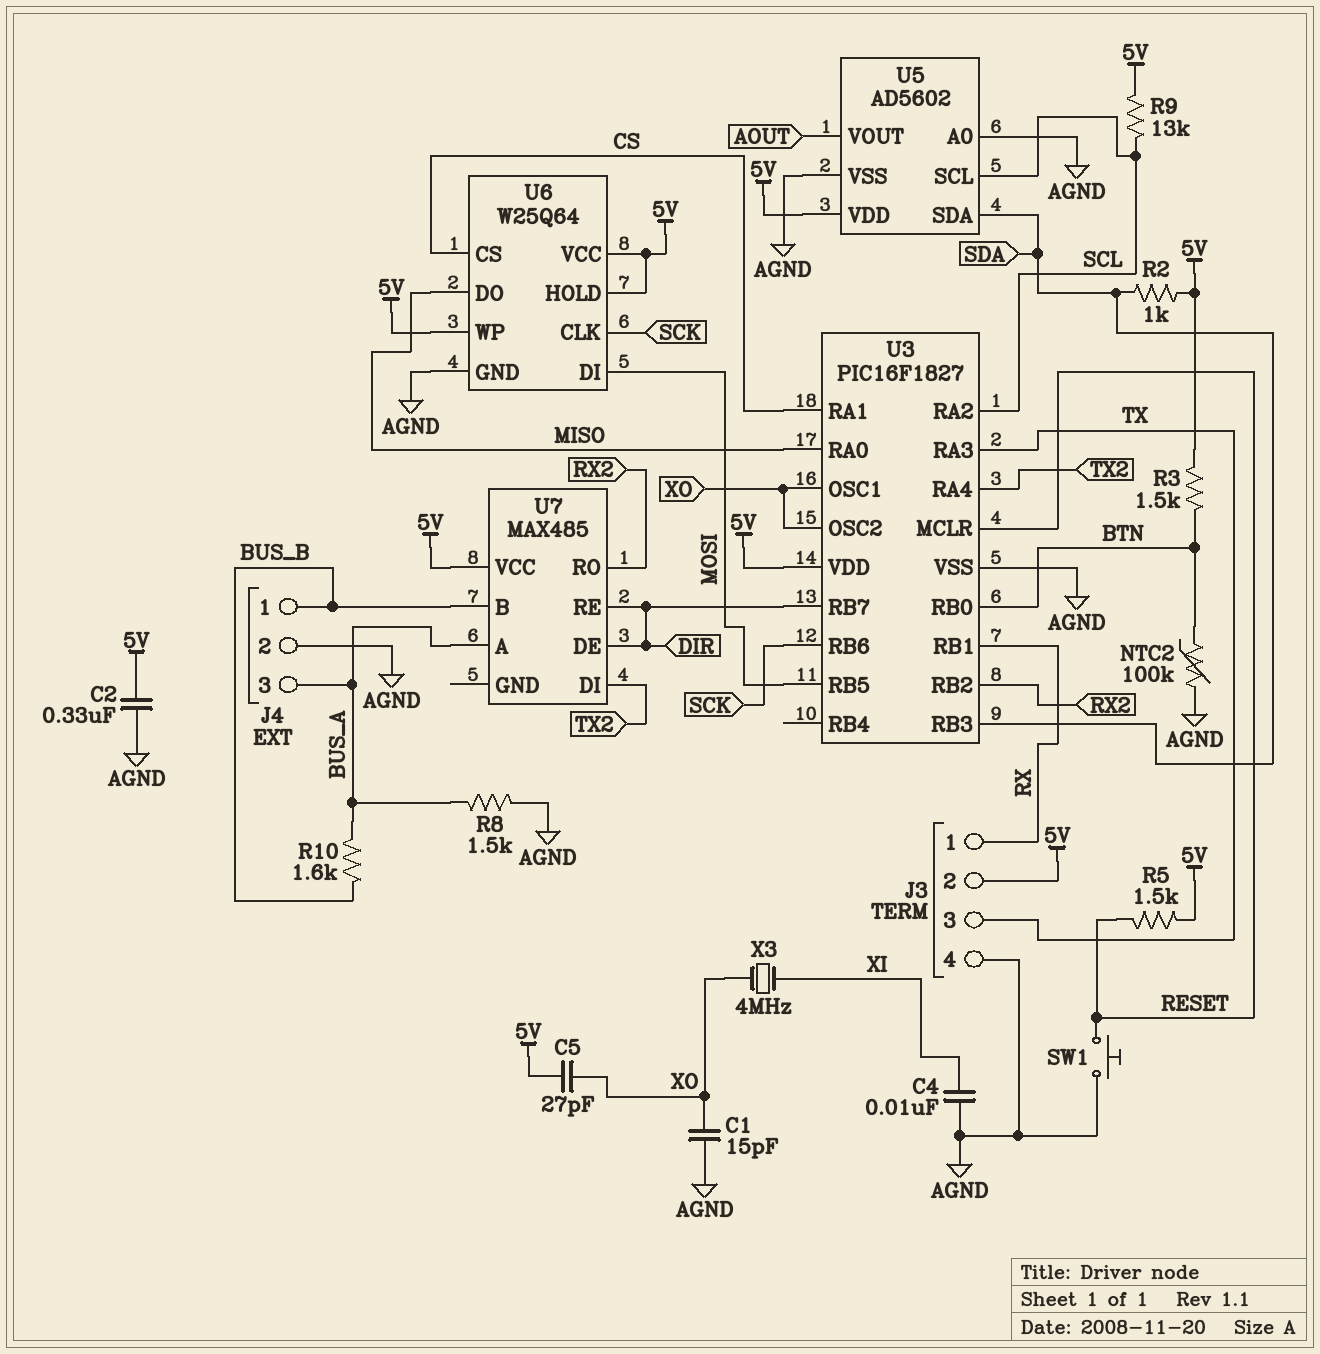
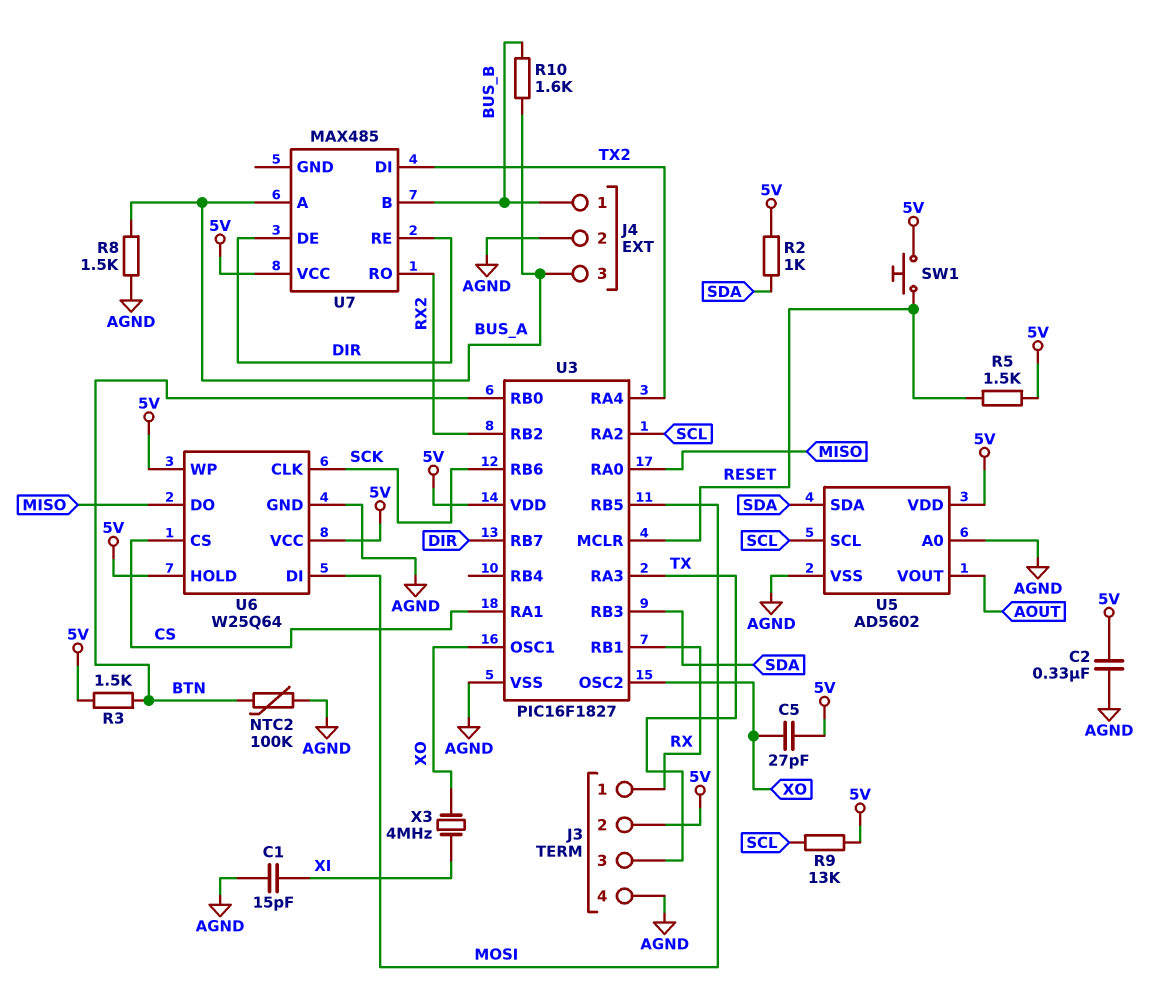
C1: 15pF (AGND, XO) -> 15pF (AGND, XI)
C4: 10nF (AGND, XI) -> none
SW1: button (AGND, RESET) -> button (5V, RESET)

